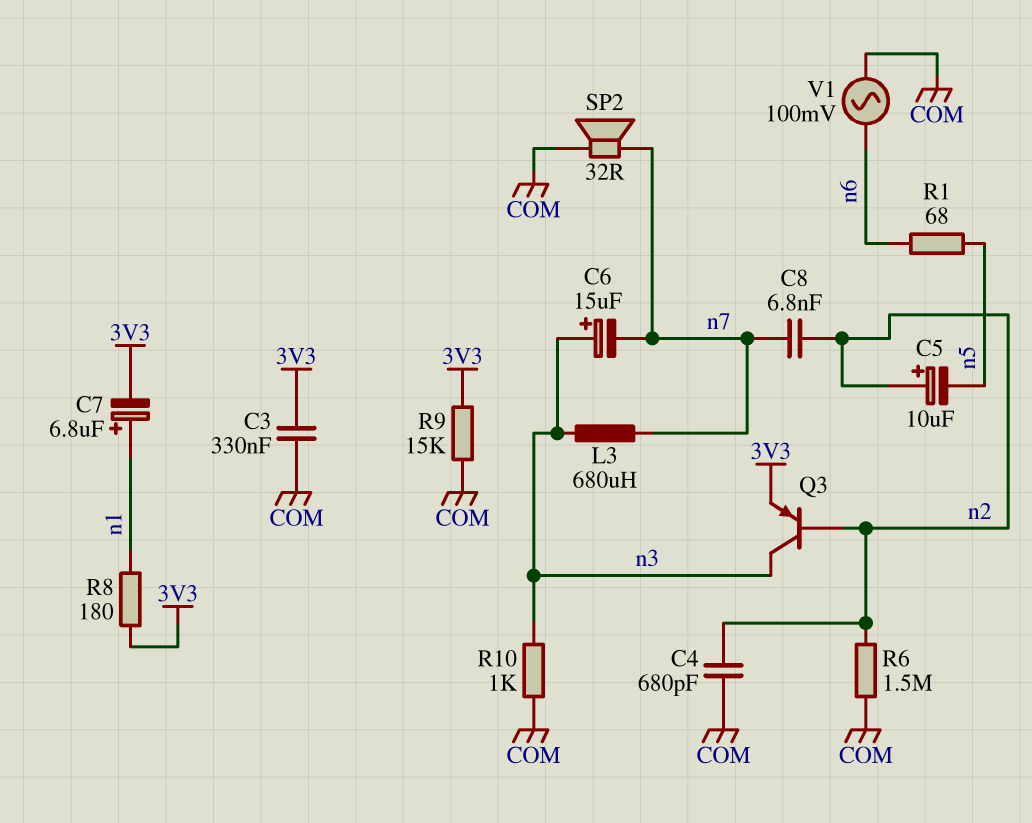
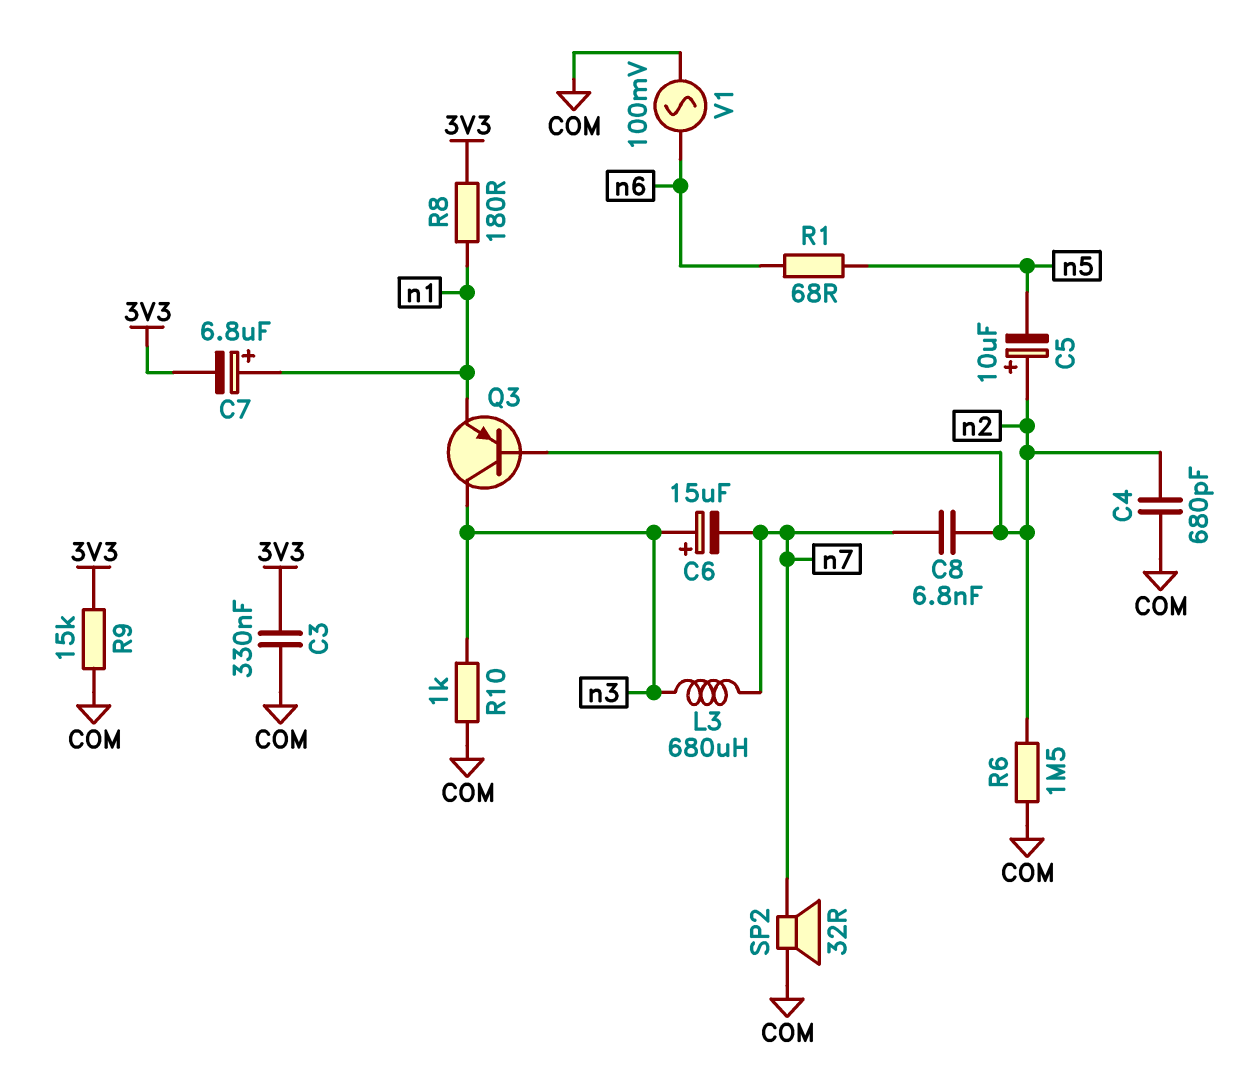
Q3: PNP (B n2, C n3, E 3V3) -> PNP (B n2, C n3, E n1)

